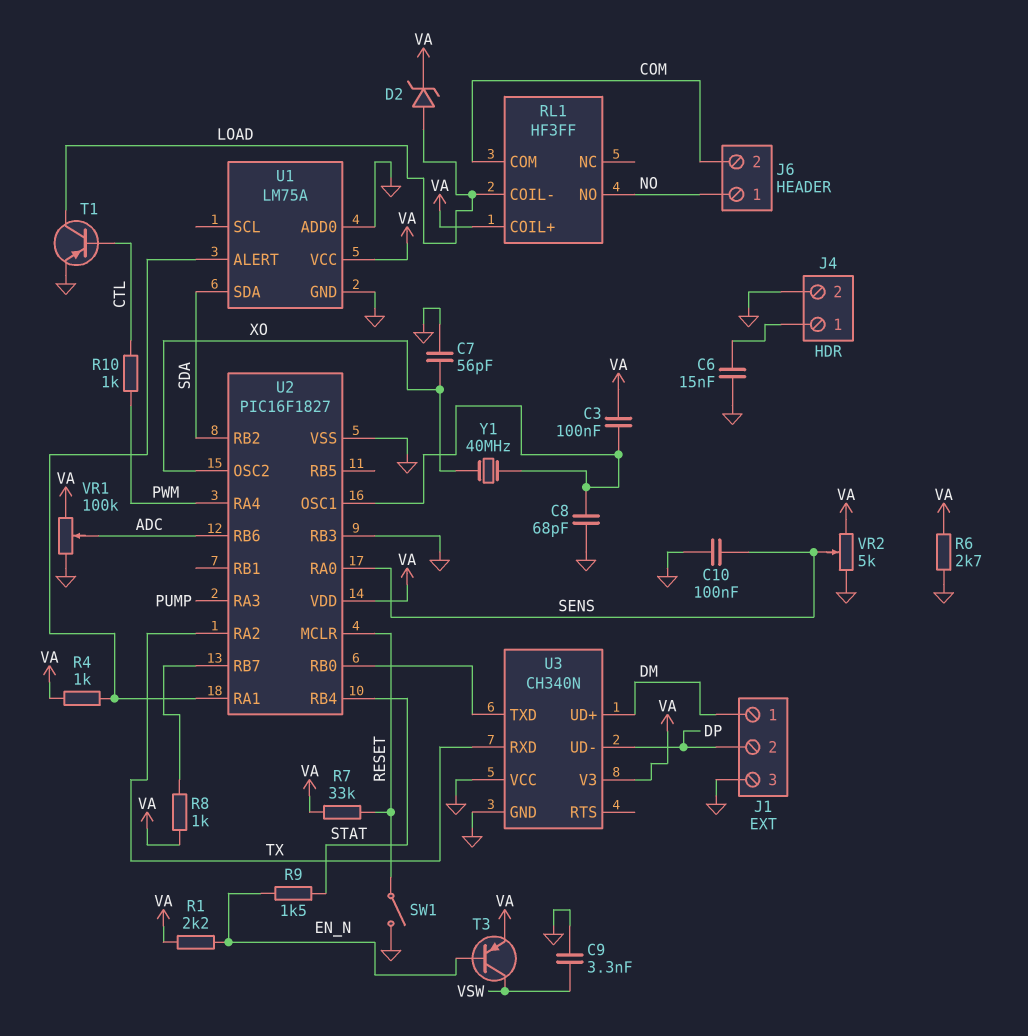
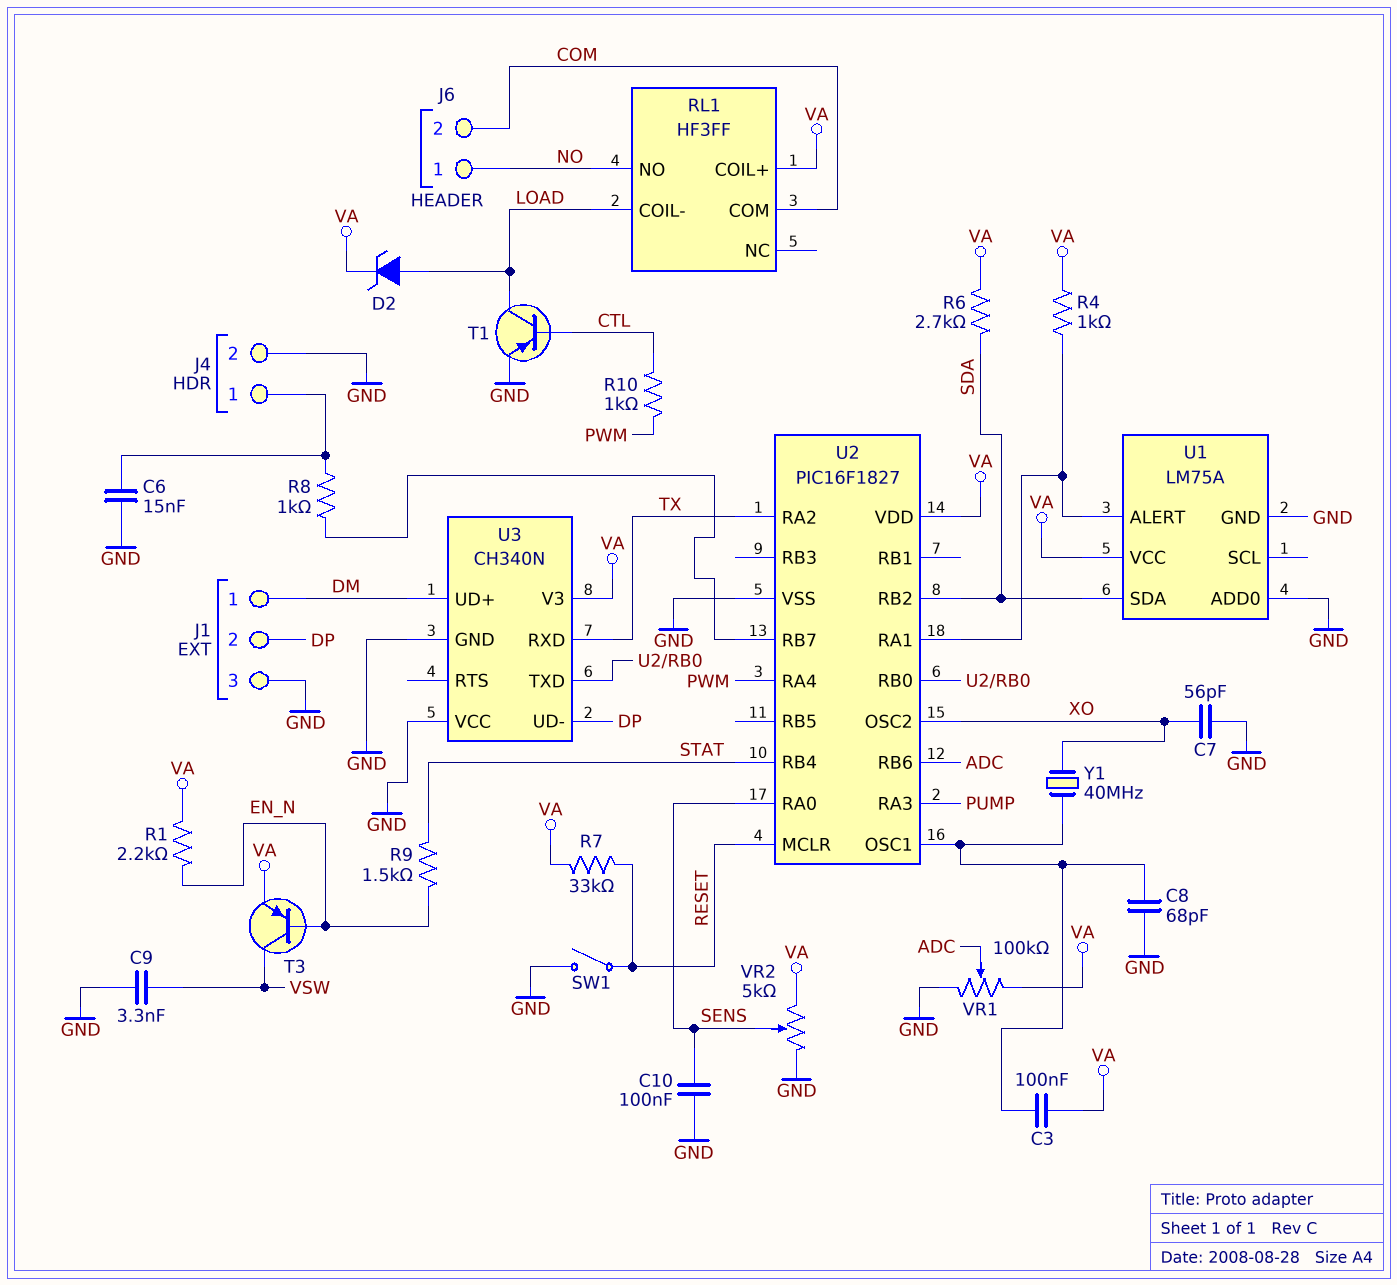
R6: 2.7k (GND, VA) -> 2.7k (SDA, VA)
R8: 1k (U2/RB7, VA) -> 1k (J4/1, U2/RB7)
U2 pin RB3: GND -> none

